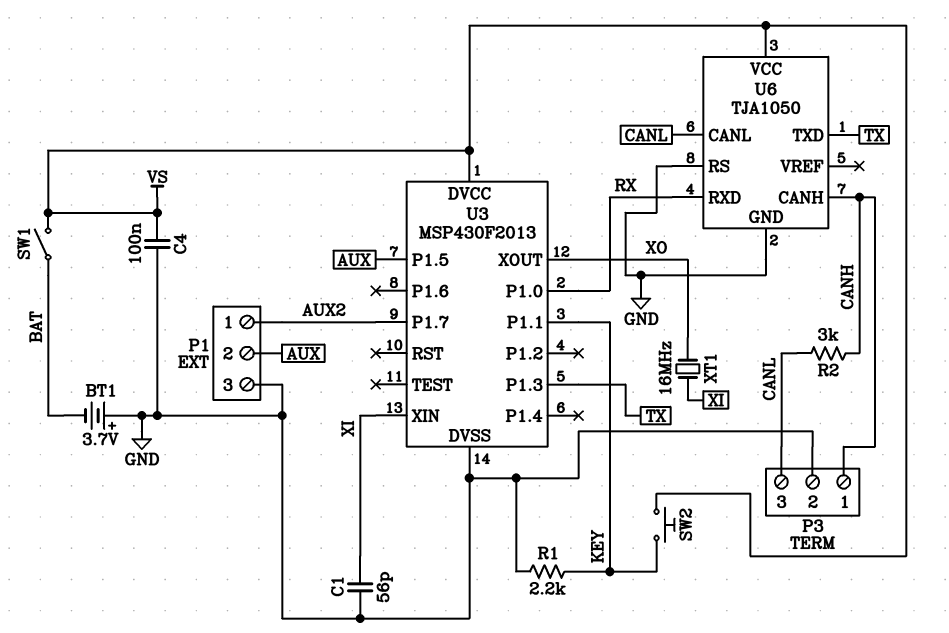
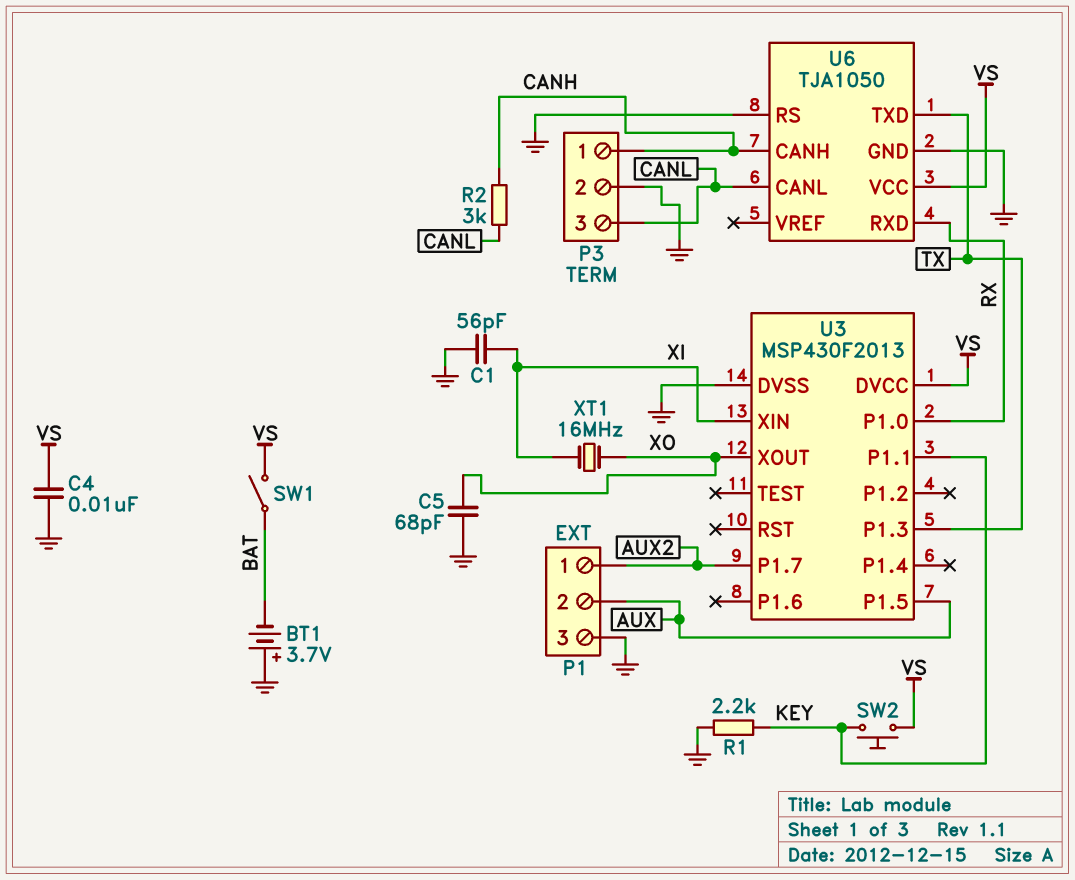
C4: 100nF (GND, VS) -> 10nF (GND, VS)
C5: none -> 68pF (GND, XO)

